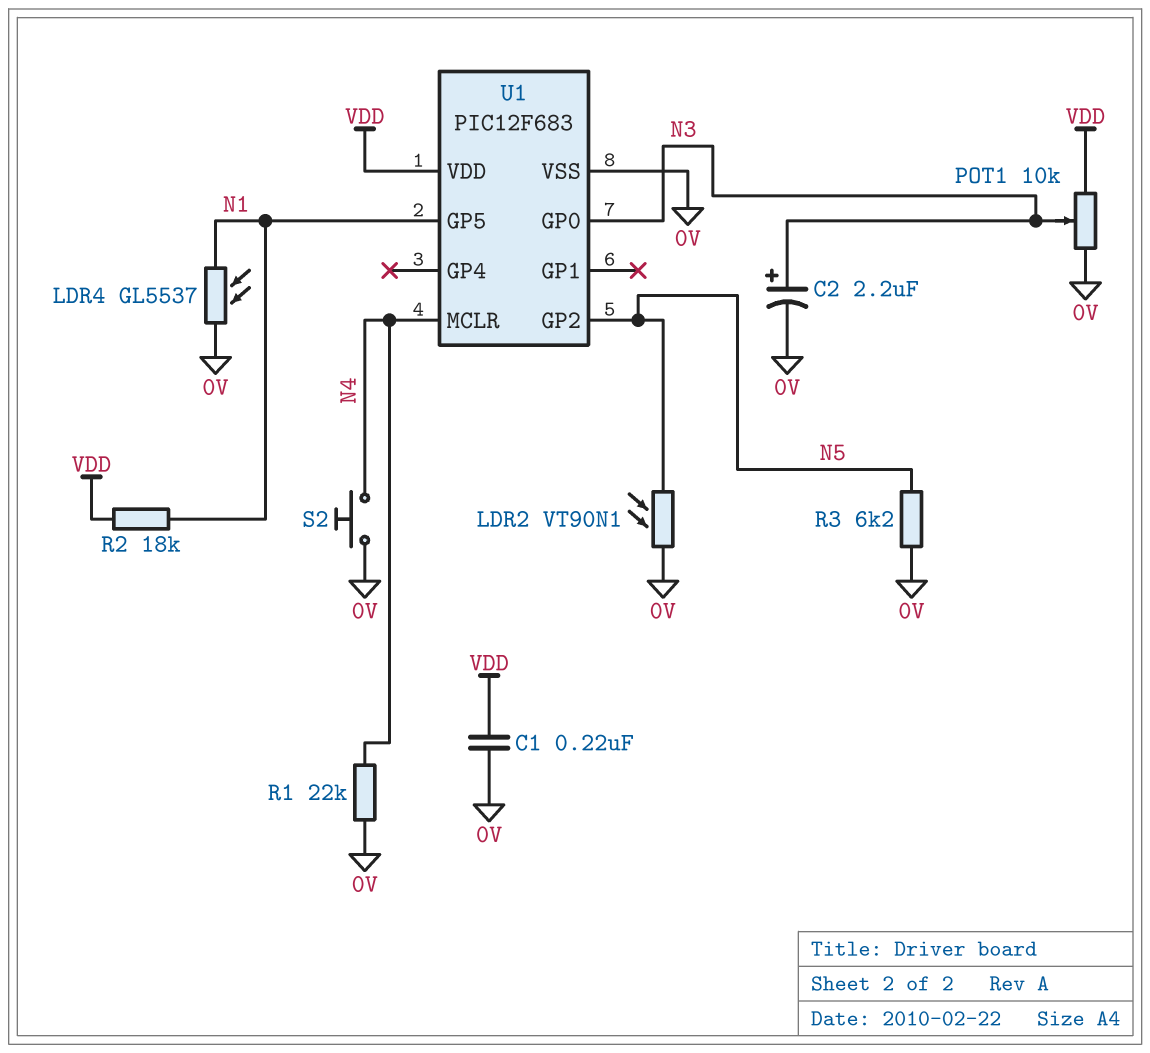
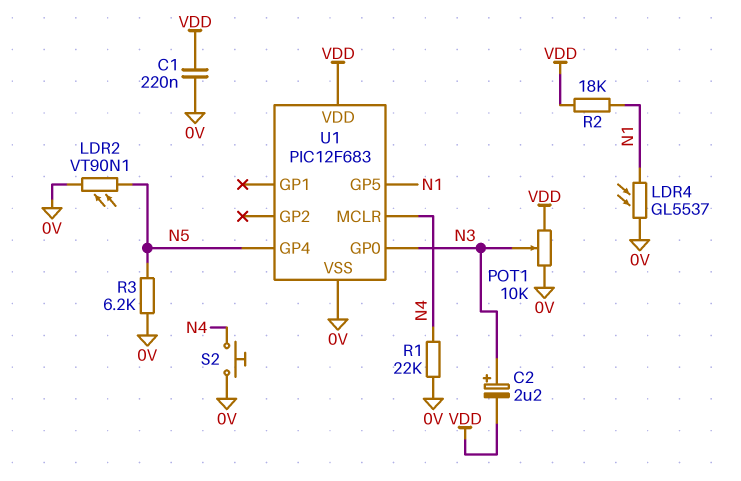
C2: 2.2uF (plus N3, minus 0V) -> 2.2uF (plus N3, minus VDD)
U1 pin GP2: N5 -> none
U1 pin GP4: none -> N5

